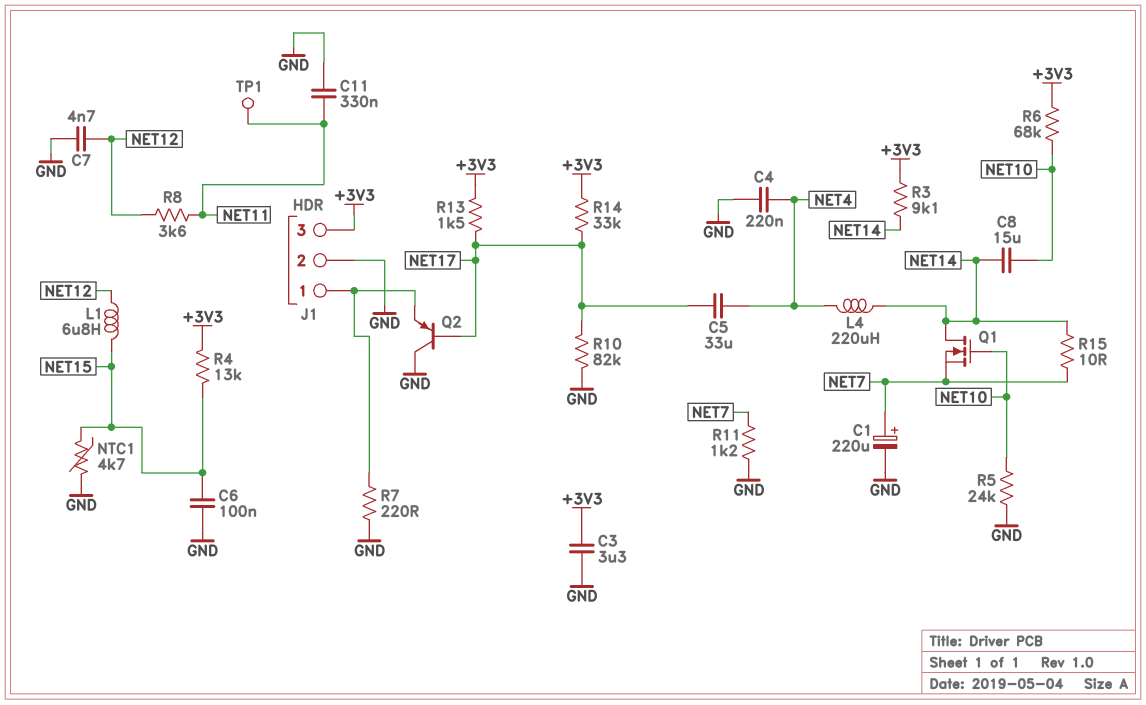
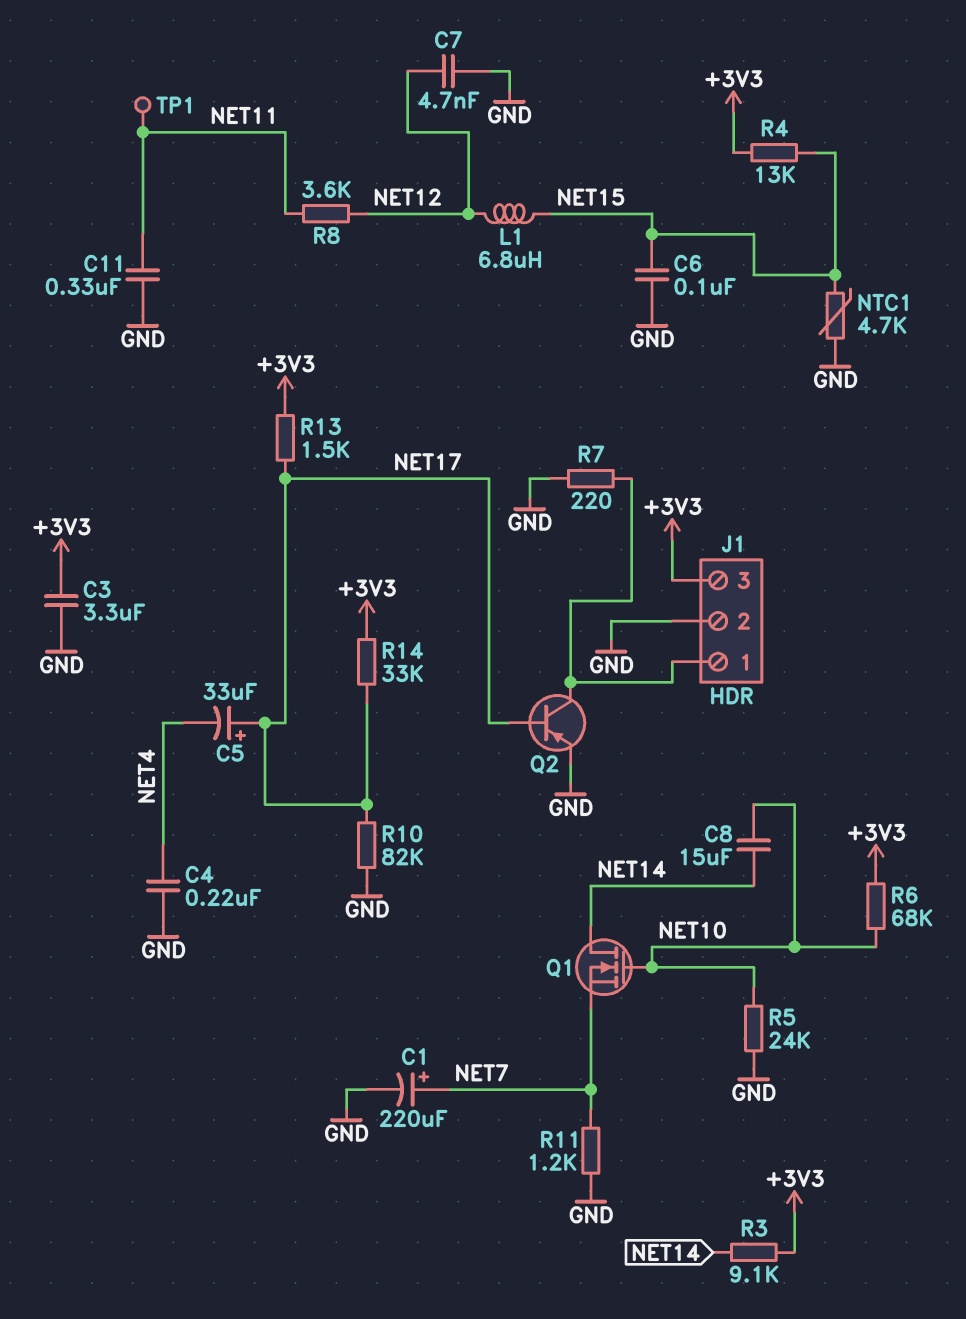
C5: 33uF (NET4, NET17) -> 33uF (plus NET17, minus NET4)
L4: 220uH (NET4, NET14) -> none
Q2: PNP (B NET17, C GND, E J1/1) -> PNP (B NET17, C J1/1, E GND)
R15: 10 (NET7, NET14) -> none

